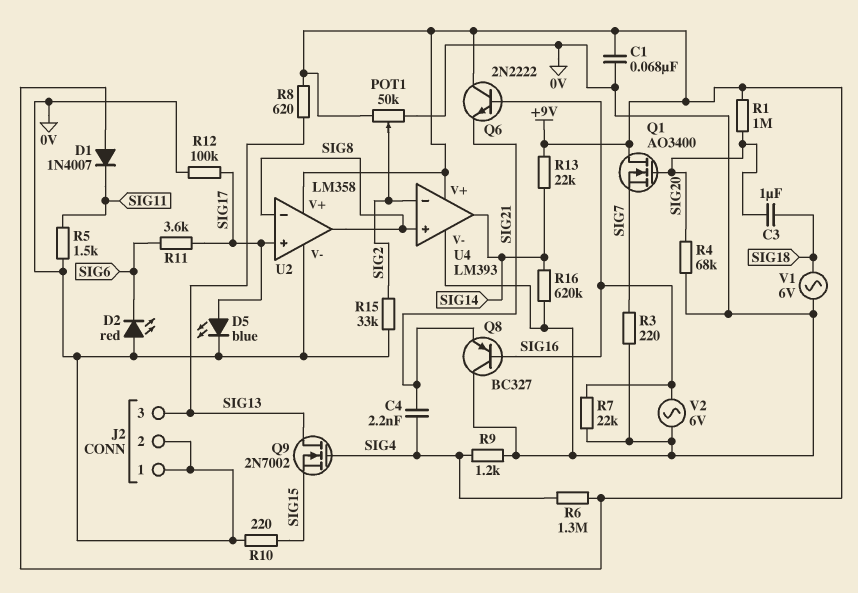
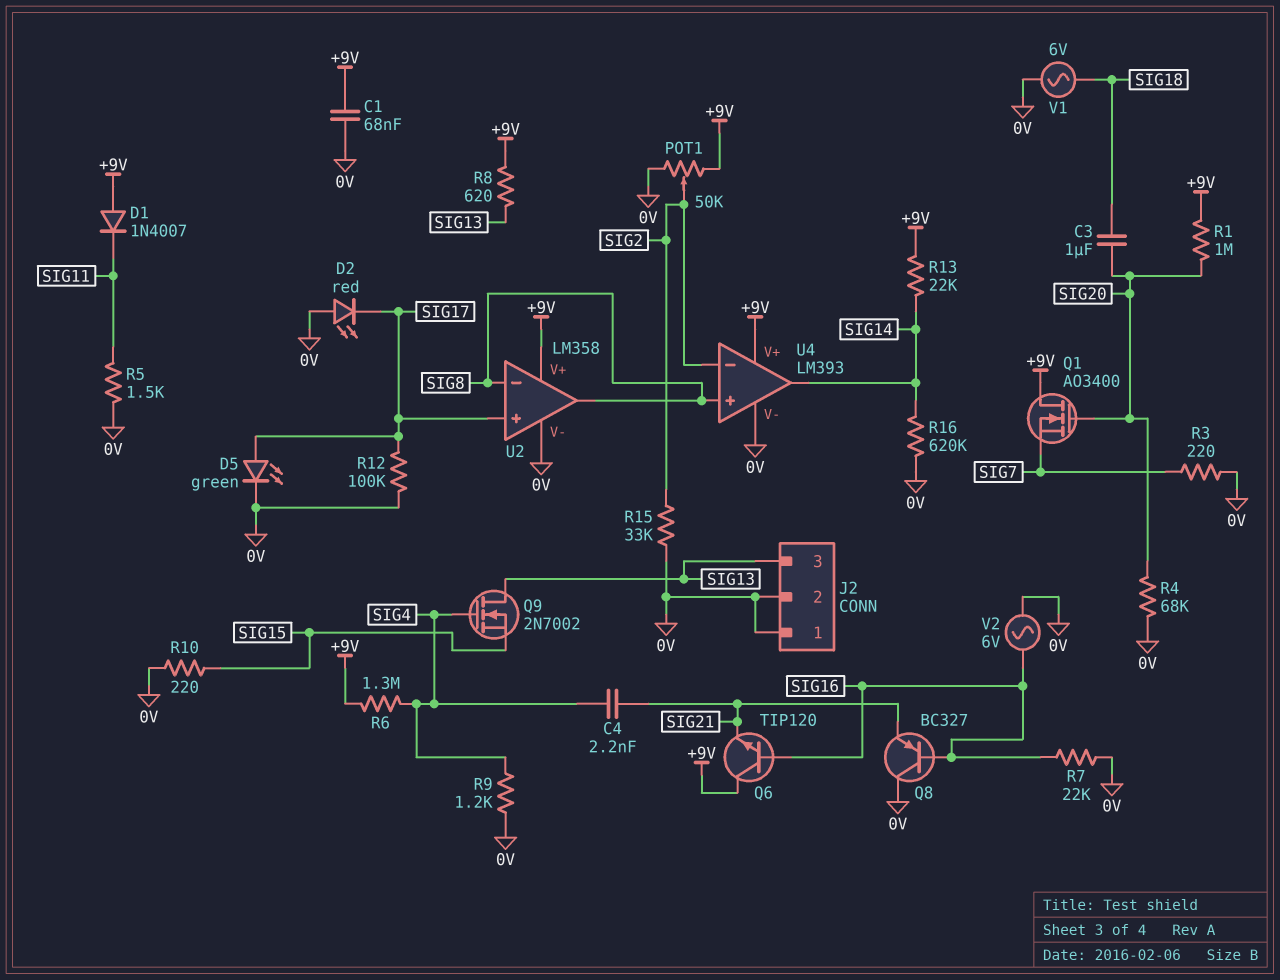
D2: LED red (A 0V, K SIG6) -> LED red (A 0V, K SIG17)
D5: LED blue (A SIG17, K 0V) -> LED green (A SIG17, K 0V)
Q6: NPN 2N2222 (B SIG16, C +9V, E SIG21) -> NPN TIP120 (B SIG16, C +9V, E SIG21)
R11: 3.6k (SIG6, SIG17) -> none

